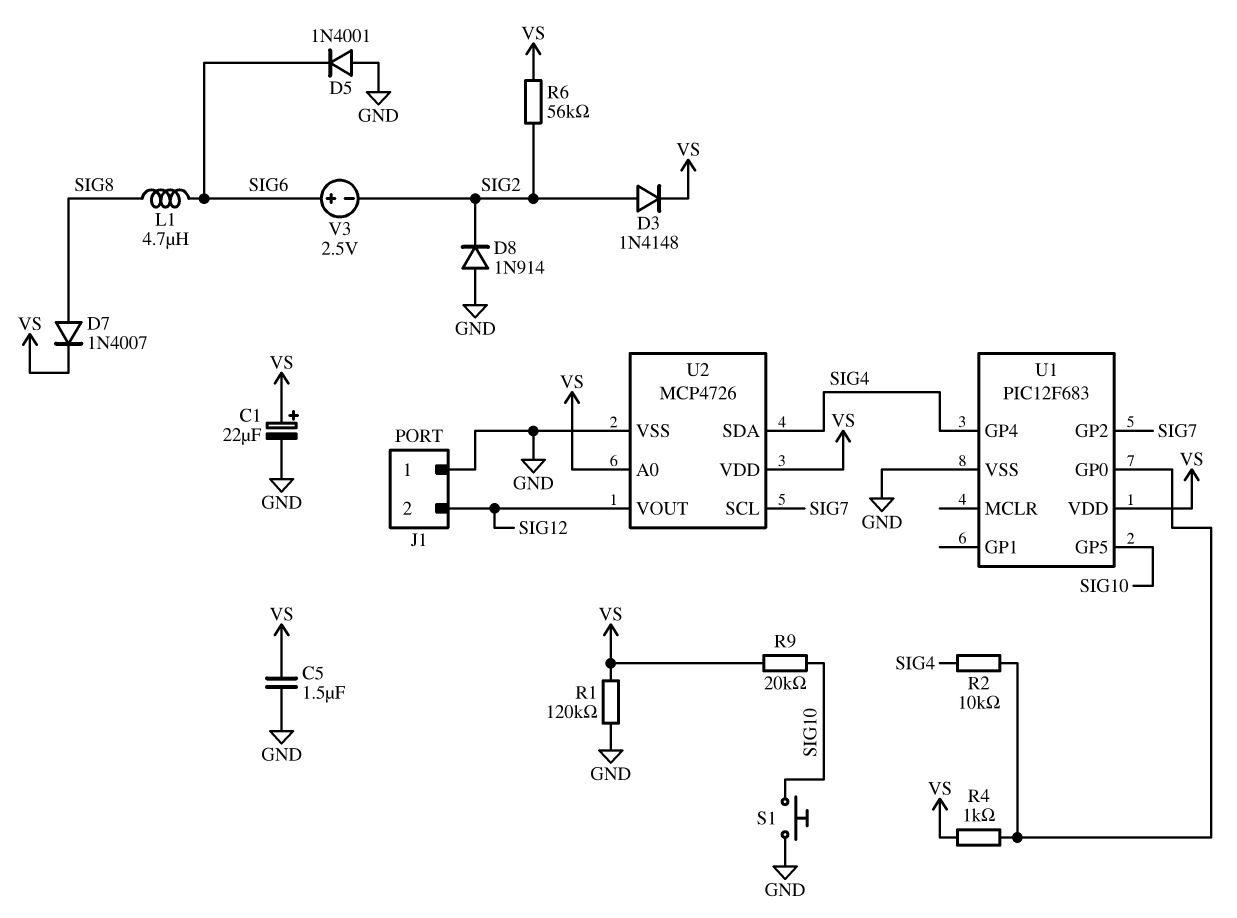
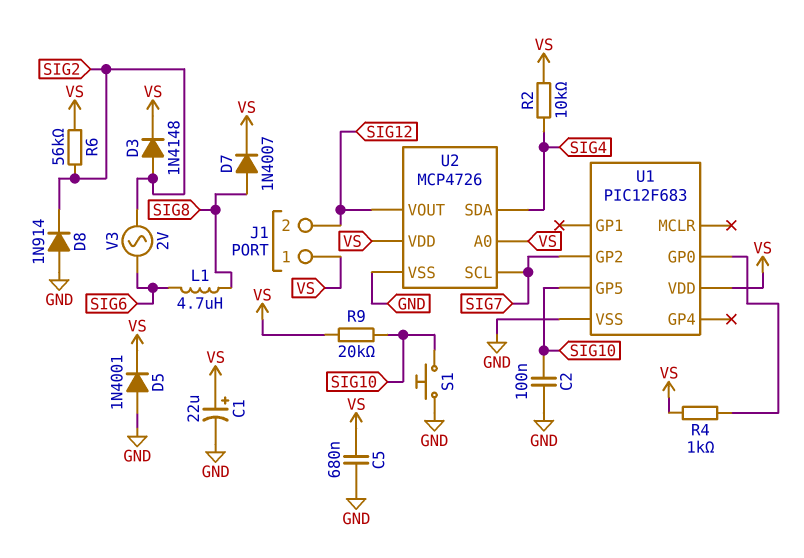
C2: none -> 100nF (GND, SIG10)
C5: 1.5uF (GND, VS) -> 680nF (GND, VS)
D5: diode 1N4001 (A GND, K SIG6) -> diode 1N4001 (A GND, K VS)
J1 pin 1: GND -> VS
R1: 120k (GND, VS) -> none
R2: 10k (SIG4, U1/GP0) -> 10k (SIG4, VS)
U1 pin GP4: SIG4 -> none
V3: 2.5V (plus SIG6, minus SIG2) -> AC 2V (SIG2, SIG6)

